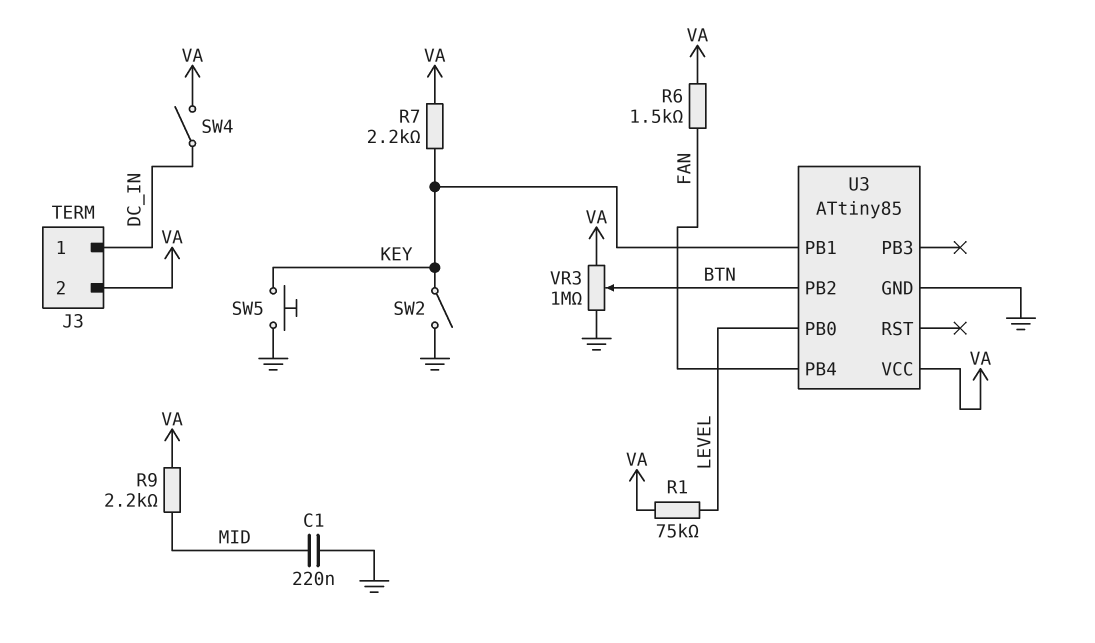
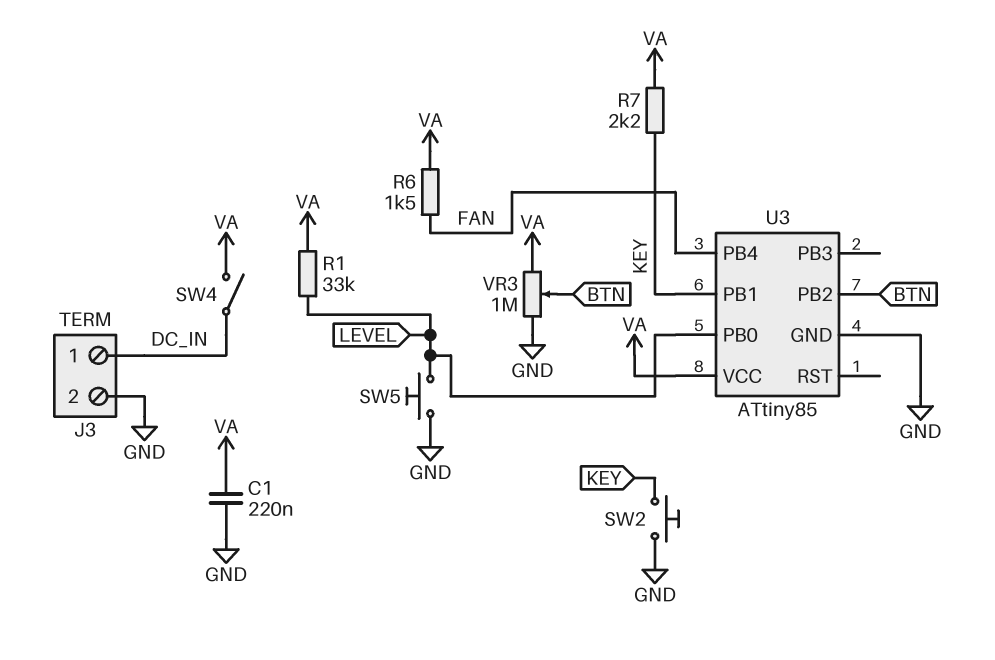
C1: 220nF (GND, MID) -> 220nF (GND, VA)
J3 pin 2: VA -> GND
R1: 75k (LEVEL, VA) -> 33k (LEVEL, VA)
R9: 2.2k (MID, VA) -> none
SW2: switch (GND, KEY) -> button (GND, KEY)
SW5: button (GND, KEY) -> button (GND, LEVEL)

